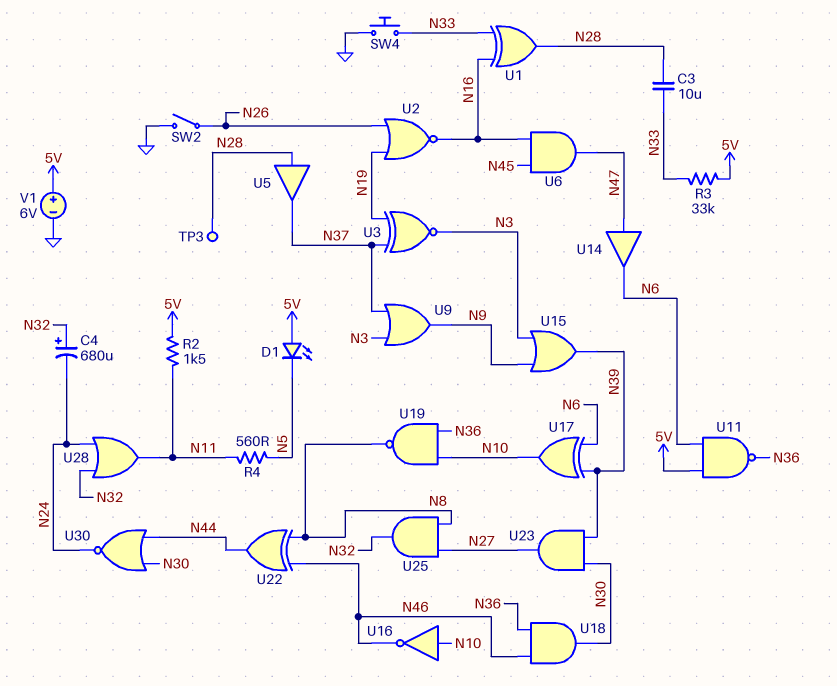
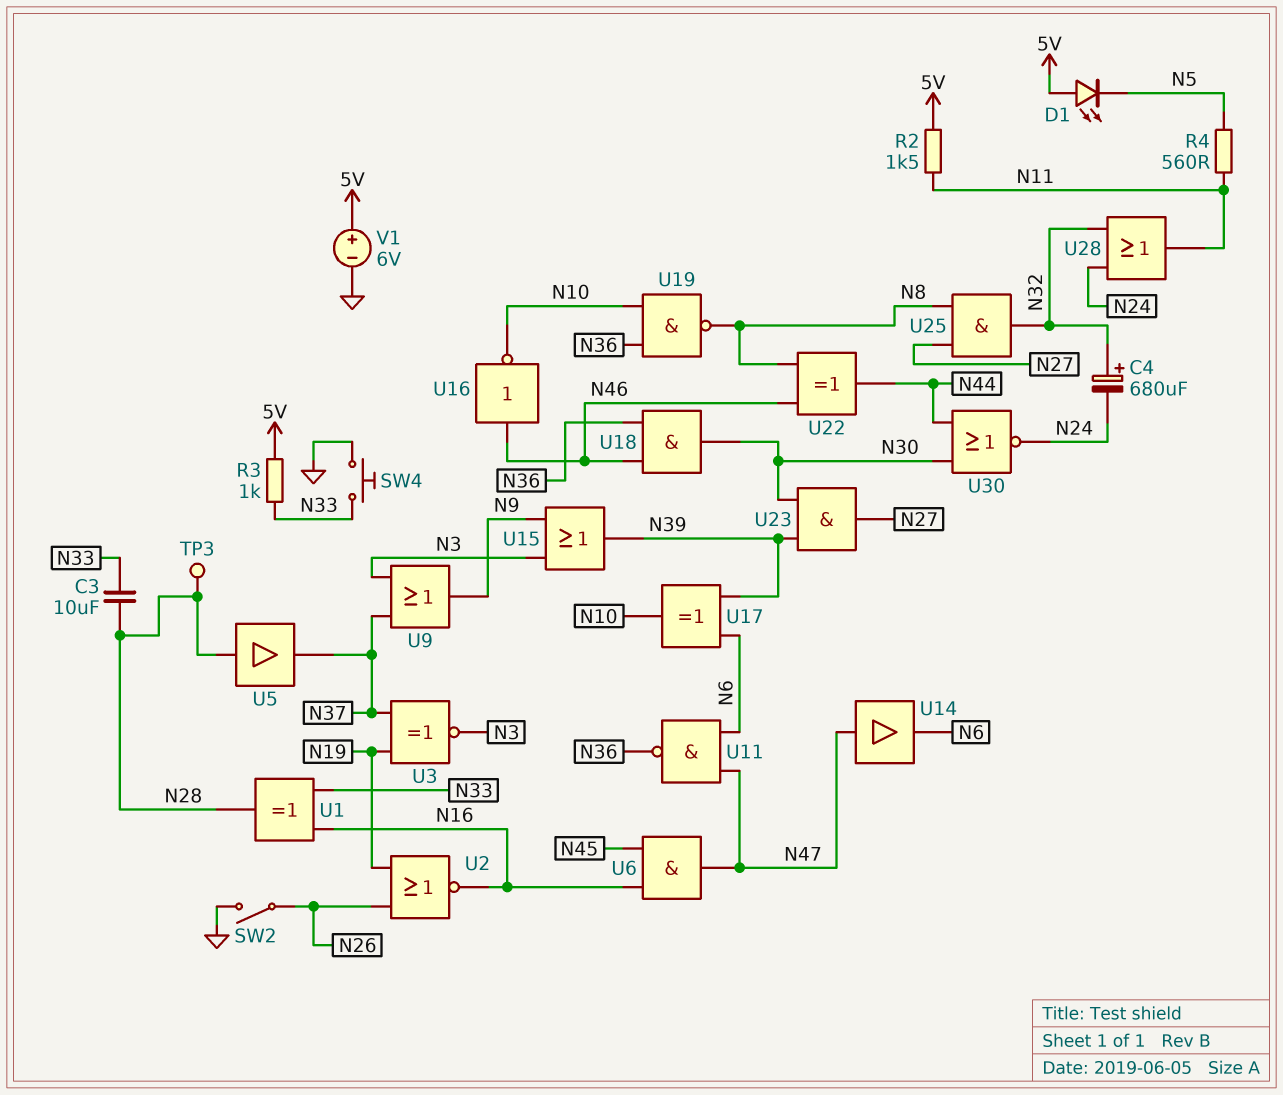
R3: 33k (5V, N33) -> 1k (5V, N33)
U11: NAND (in 5V, in N6, out N36) -> NAND (in N6, in N47, out N36)
U16: NOT (in N10, out N46) -> NOT (in N46, out N10)

